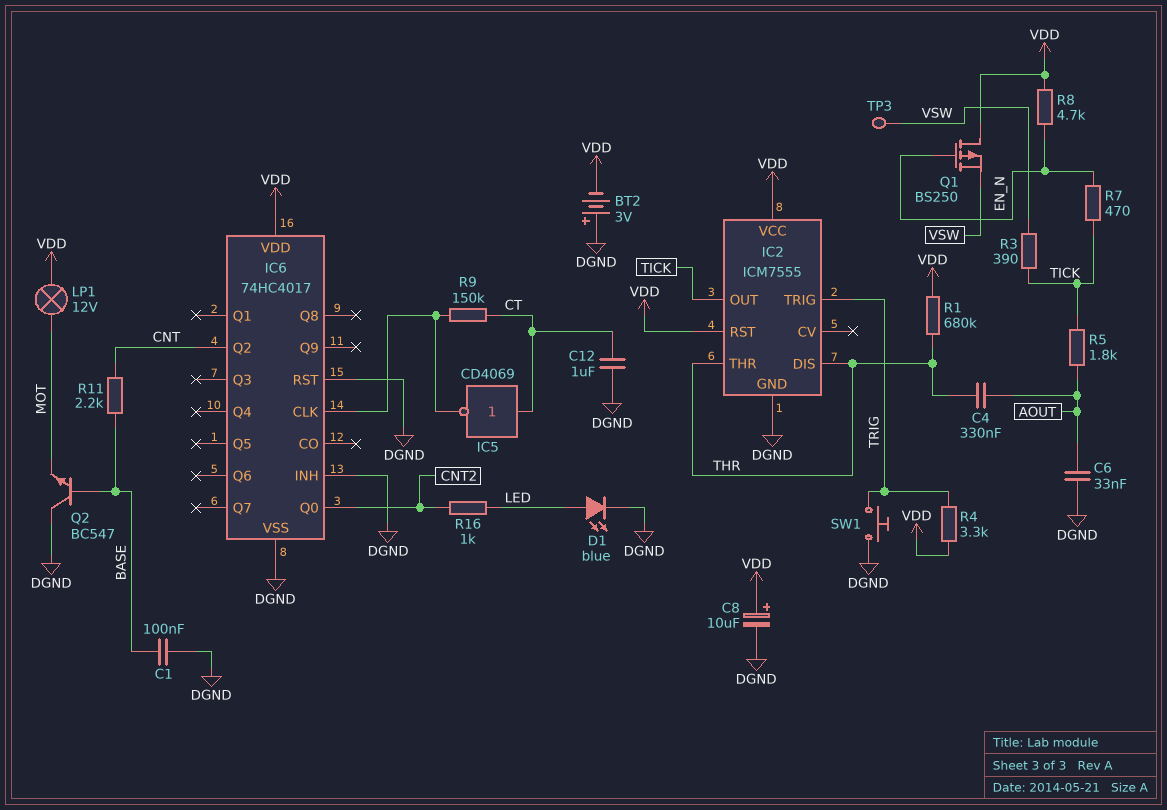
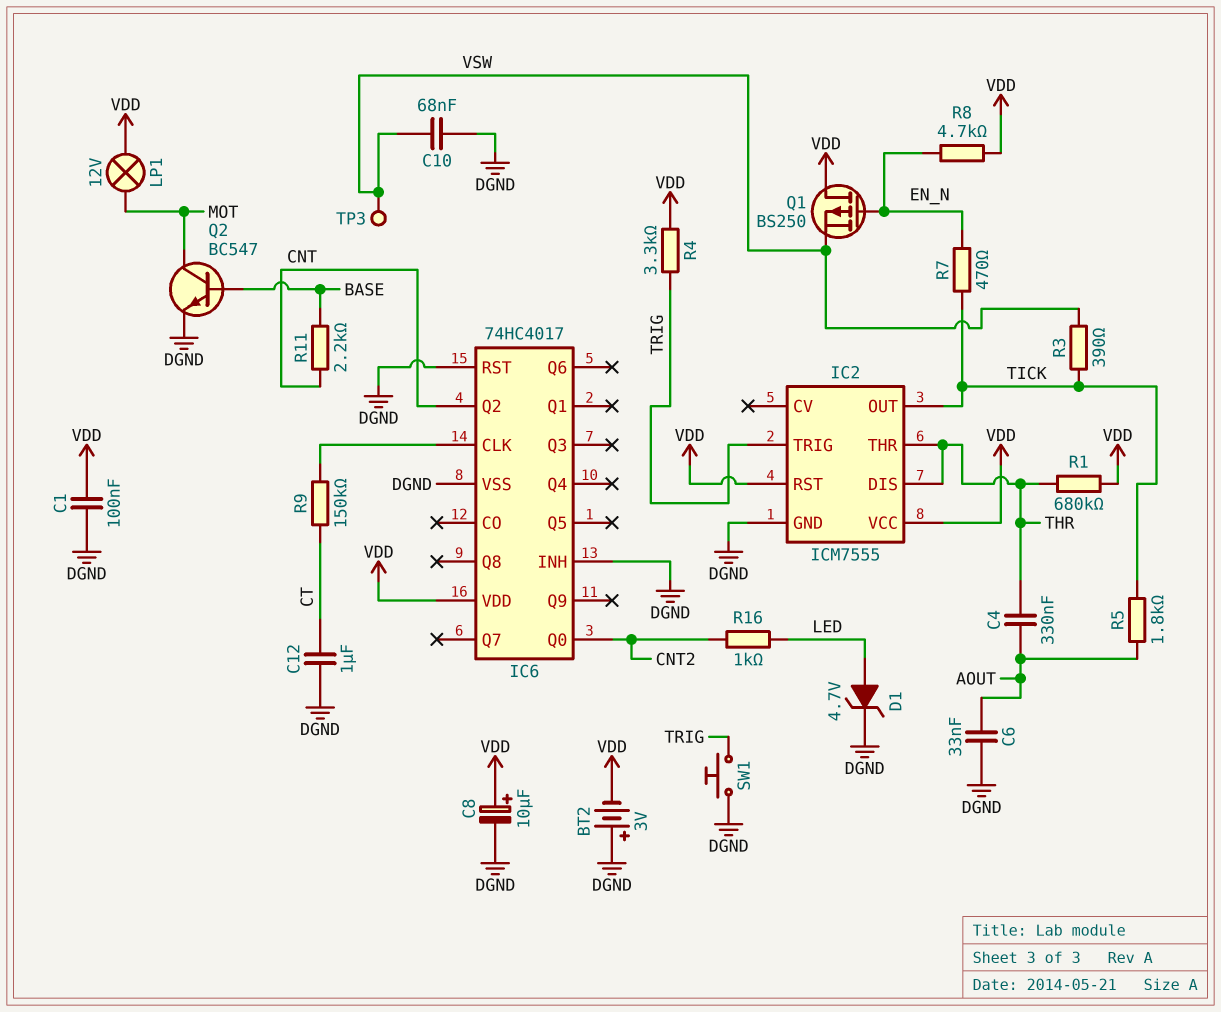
C1: 100nF (BASE, DGND) -> 100nF (DGND, VDD)
C10: none -> 68nF (DGND, VSW)
D1: LED blue (A LED, K DGND) -> zener 4.7V (A LED, K DGND)
IC5: NOT CD4069 (in CT, out IC6/CLK) -> none
Q2: NPN BC547 (B BASE, C DGND, E MOT) -> NPN BC547 (B BASE, C MOT, E DGND)

